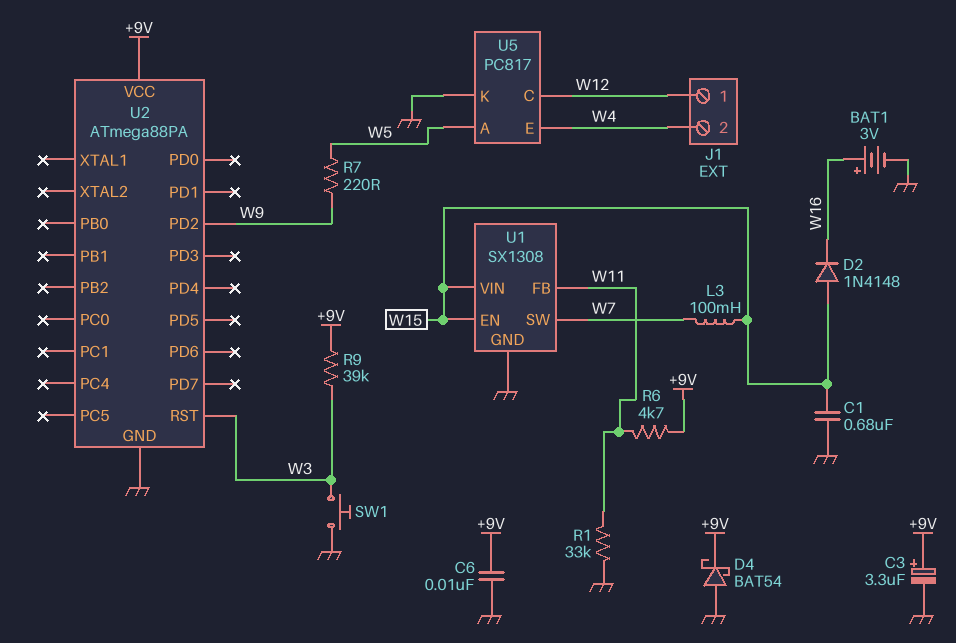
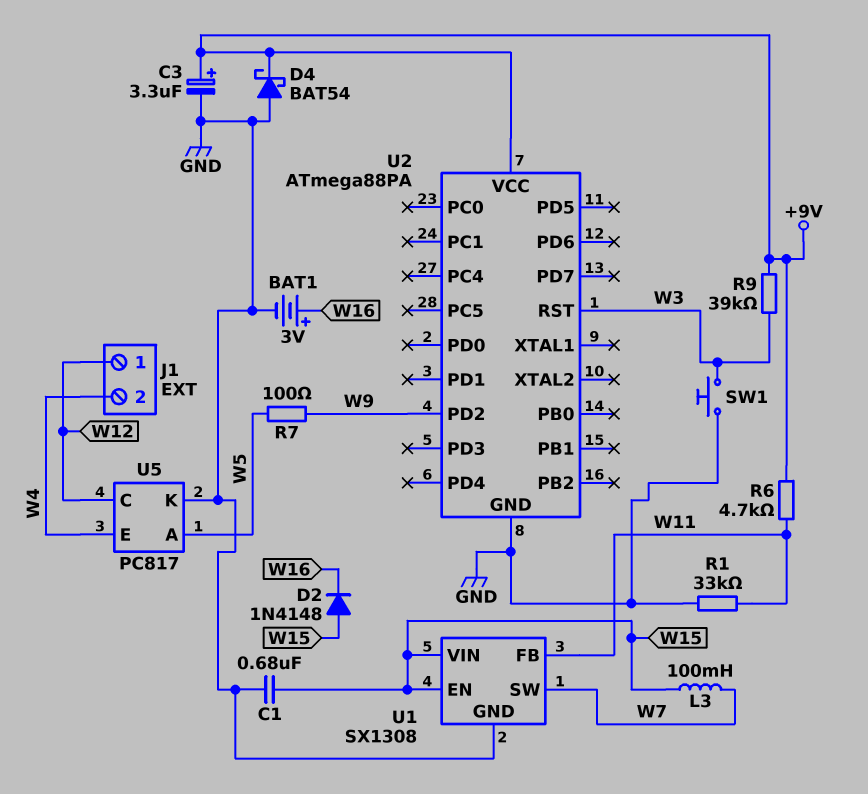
C6: 10nF (+9V, GND) -> none
R7: 220 (W5, W9) -> 100 (W5, W9)

